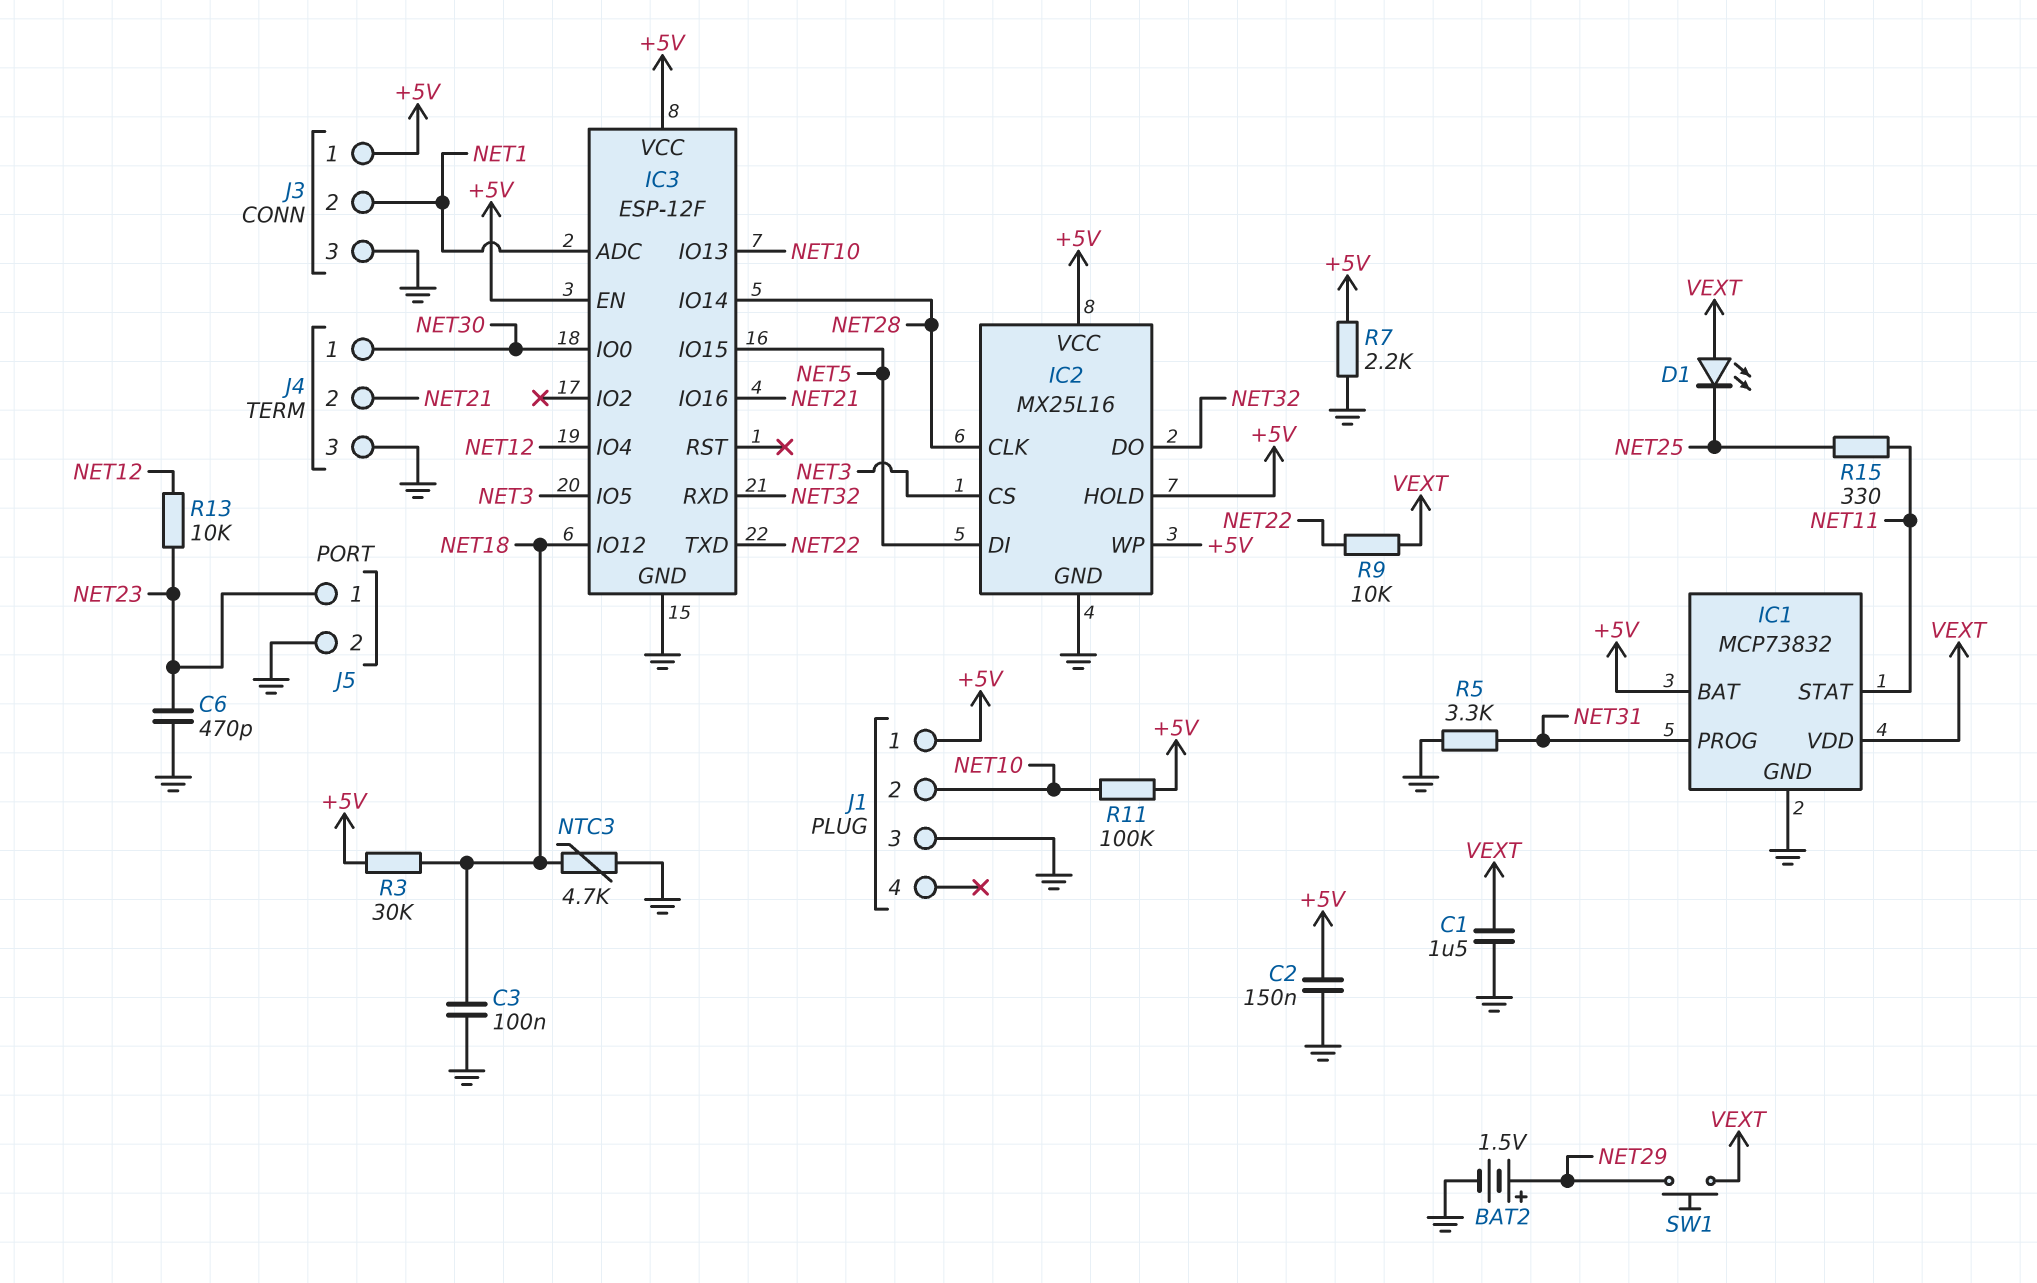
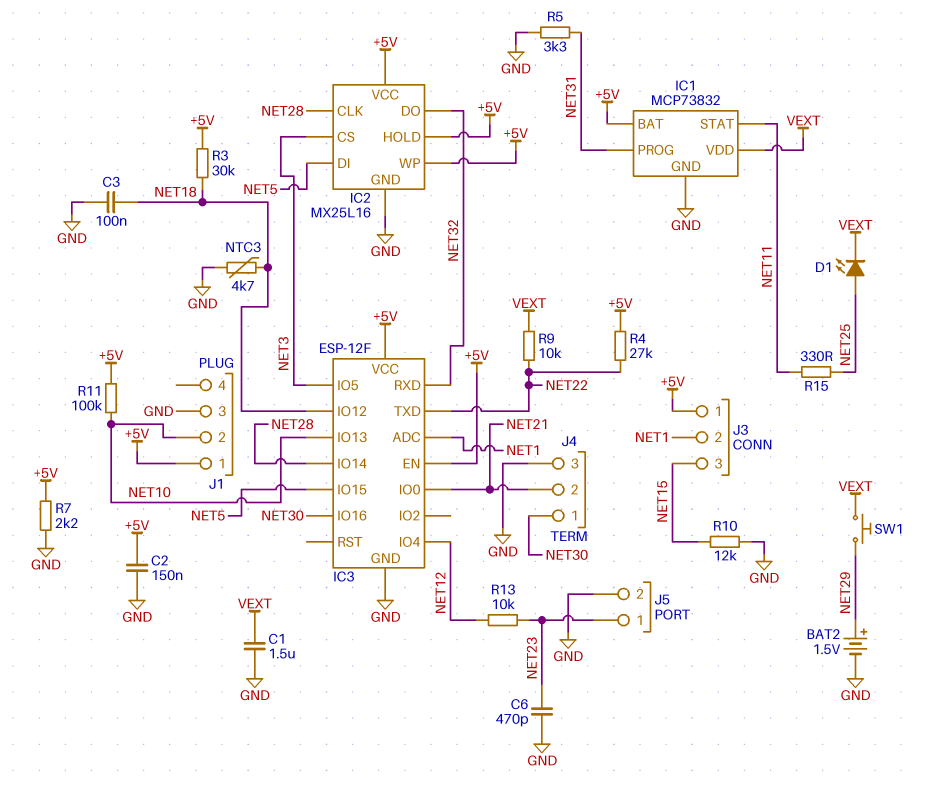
D1: LED (A VEXT, K NET25) -> LED (A NET25, K VEXT)
IC3 pin IO0: NET30 -> NET21
IC3 pin IO16: NET21 -> NET30
J3 pin 3: GND -> NET15
R4: none -> 27k (+5V, NET22)
R10: none -> 12k (GND, NET15)

